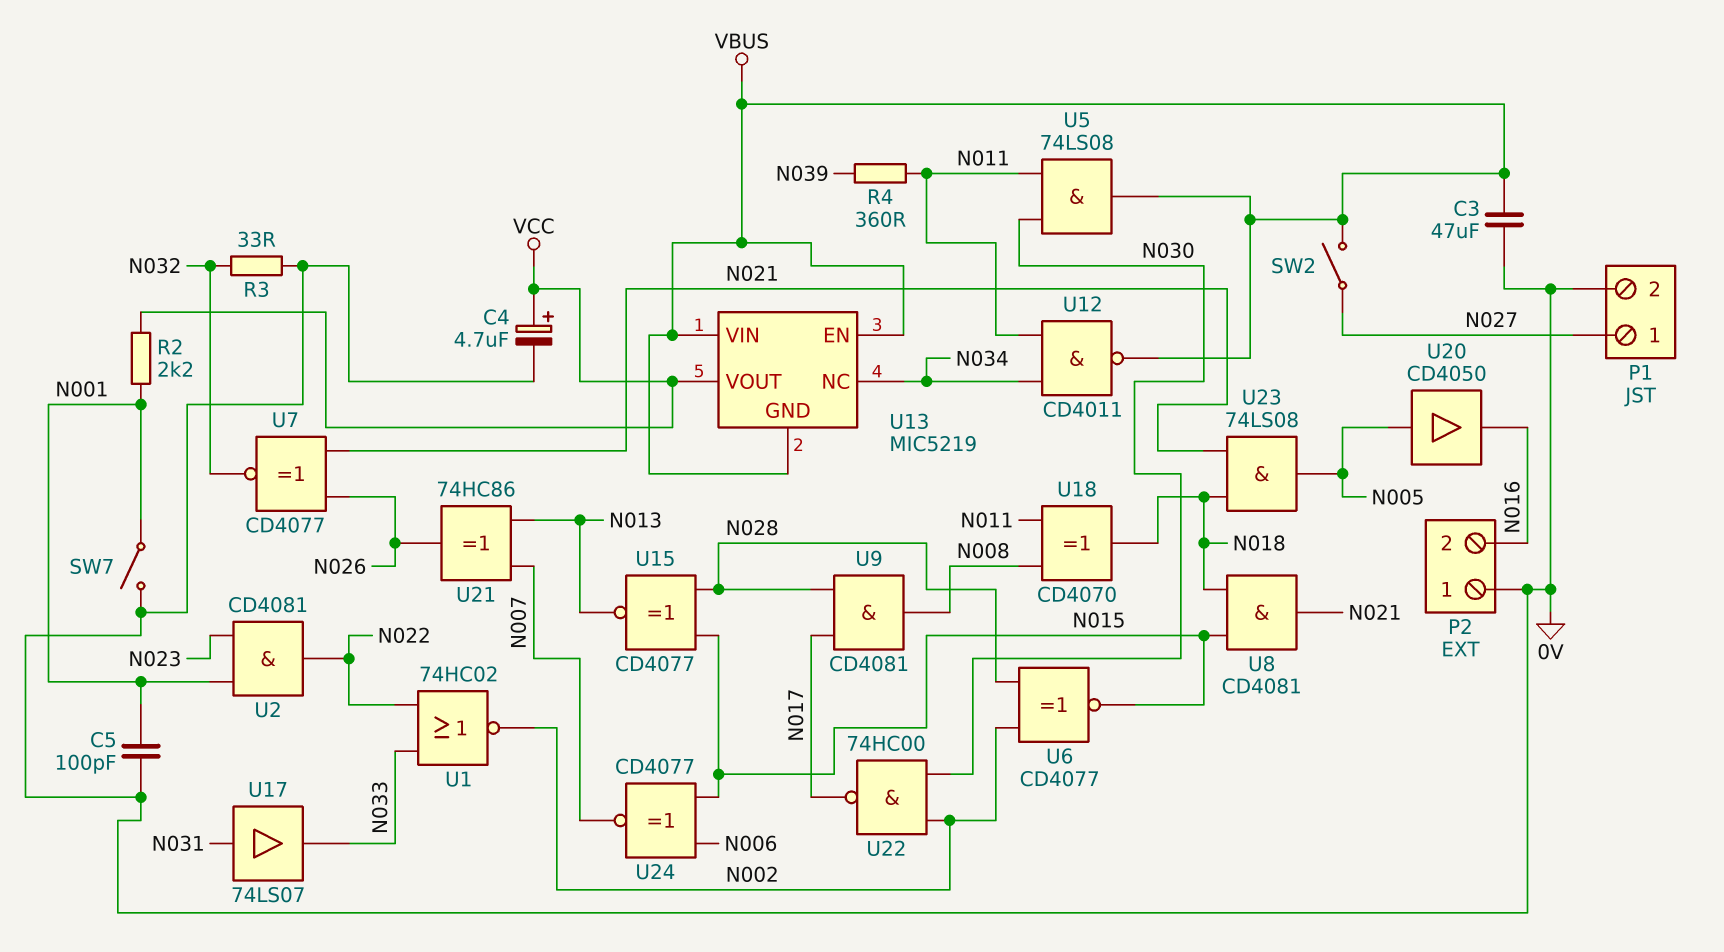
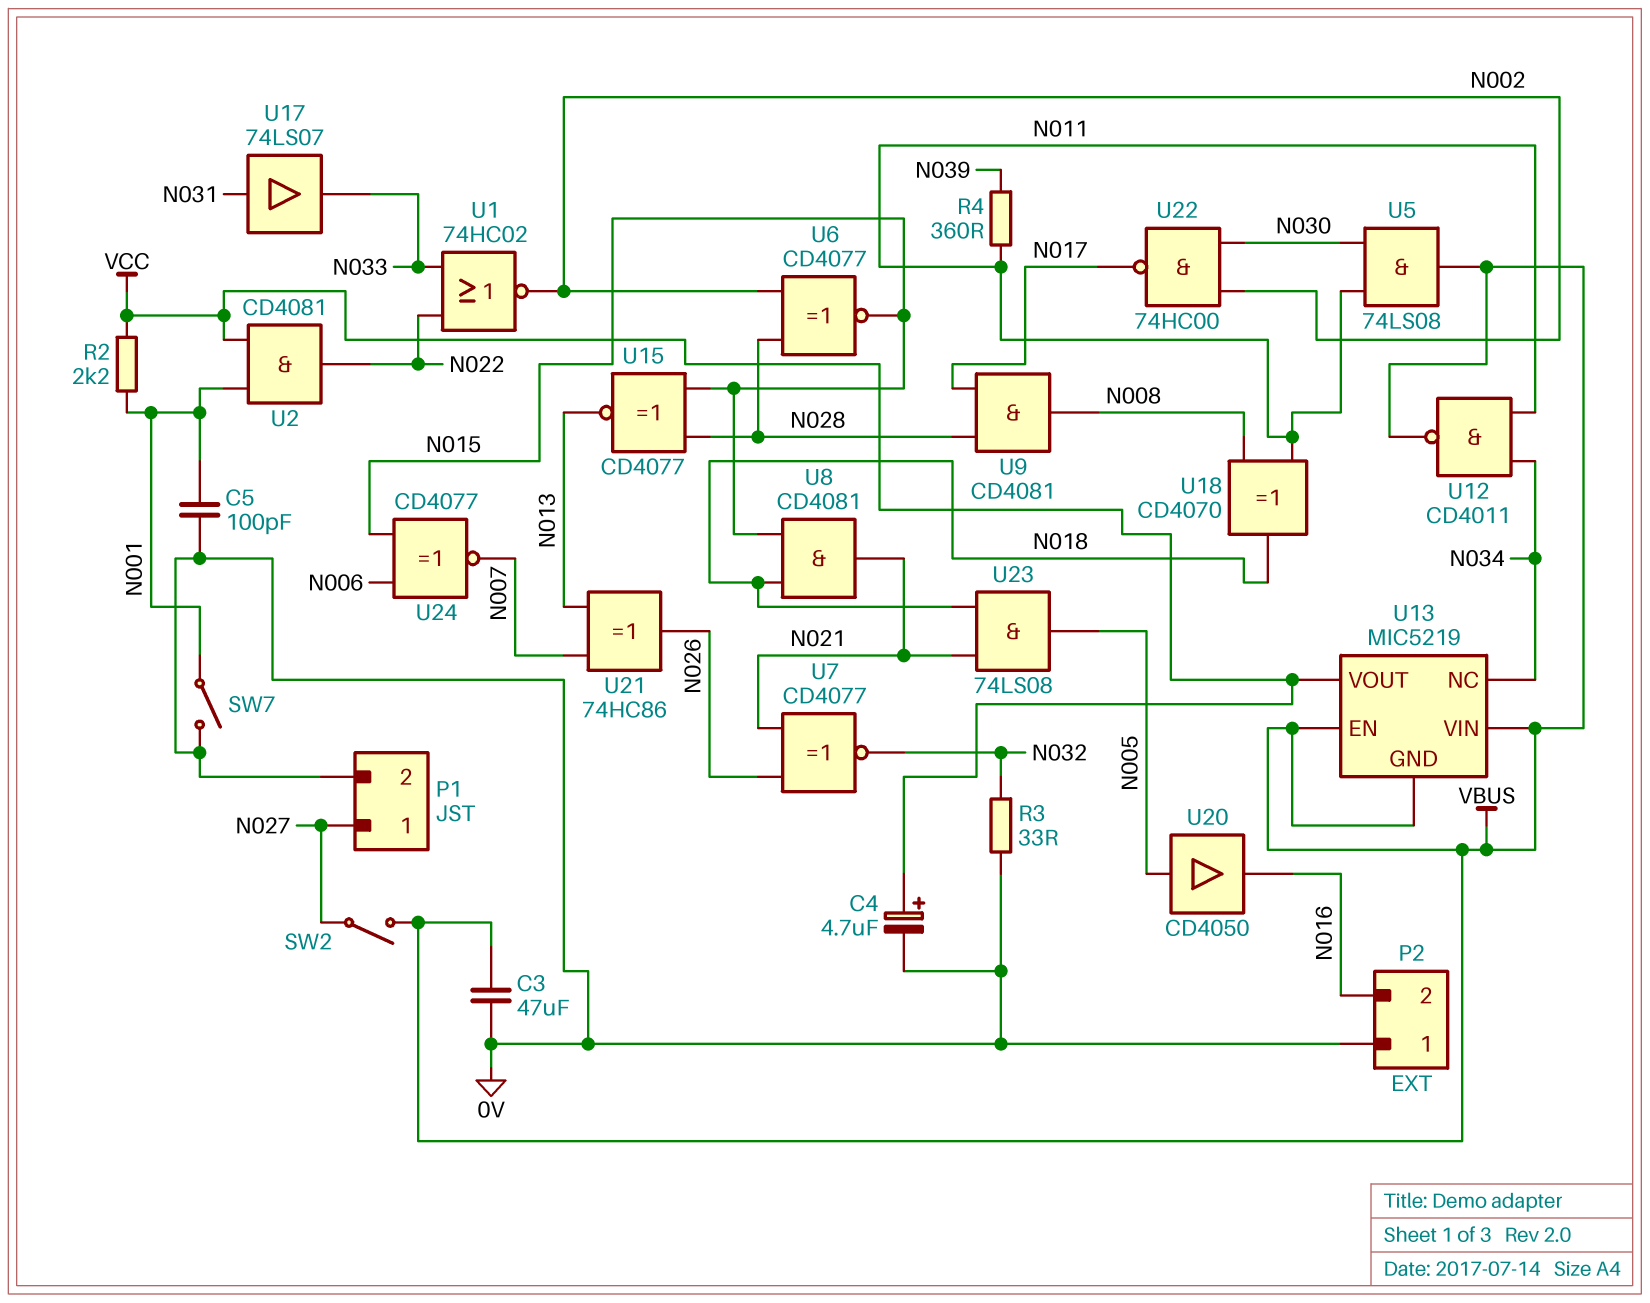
U2: AND CD4081 (in N001, in N023, out N022) -> AND CD4081 (in N001, in VCC, out N022)

